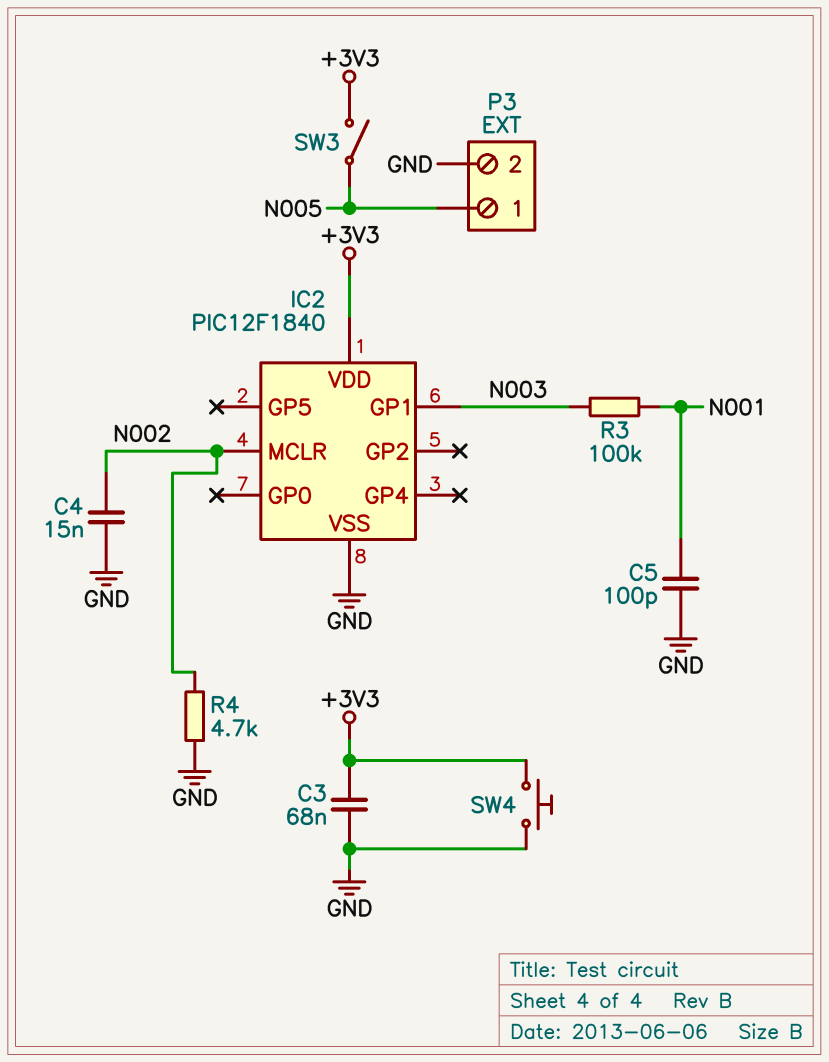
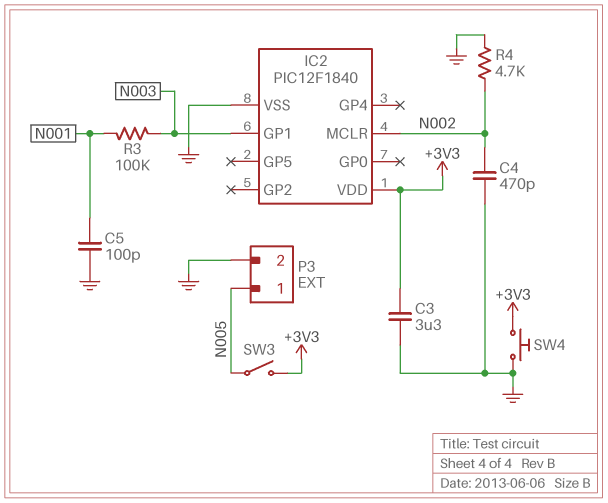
C3: 68nF (+3V3, GND) -> 3.3uF (+3V3, GND)
C4: 15nF (GND, N002) -> 470pF (GND, N002)

